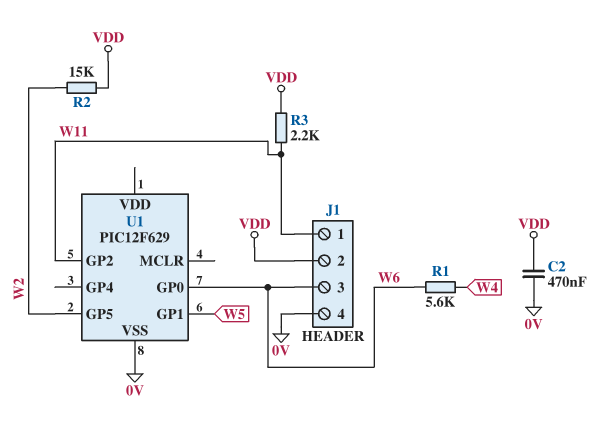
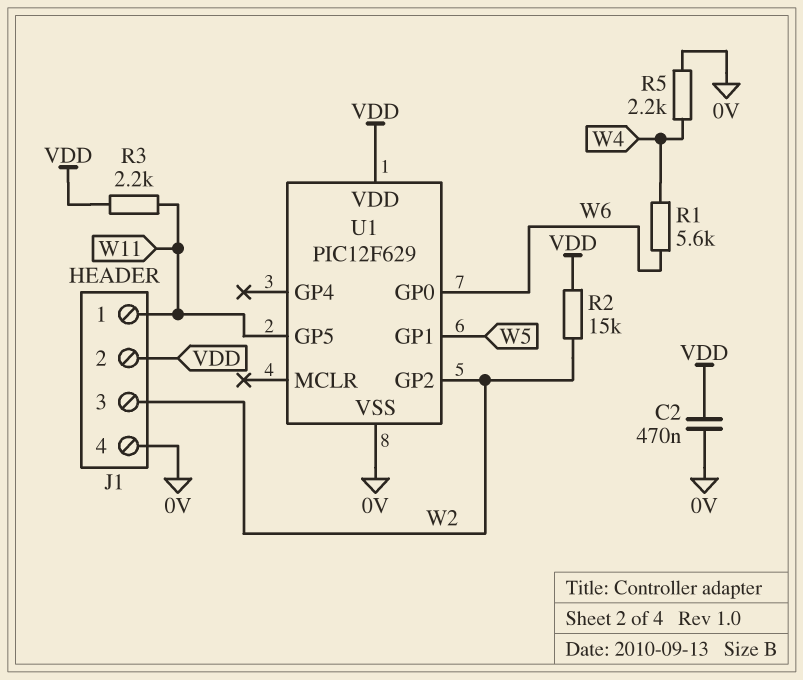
J1 pin 3: W6 -> W2
R5: none -> 2.2k (0V, W4)
U1 pin GP2: W11 -> W2
U1 pin GP5: W2 -> W11
U1 pin VDD: none -> VDD

